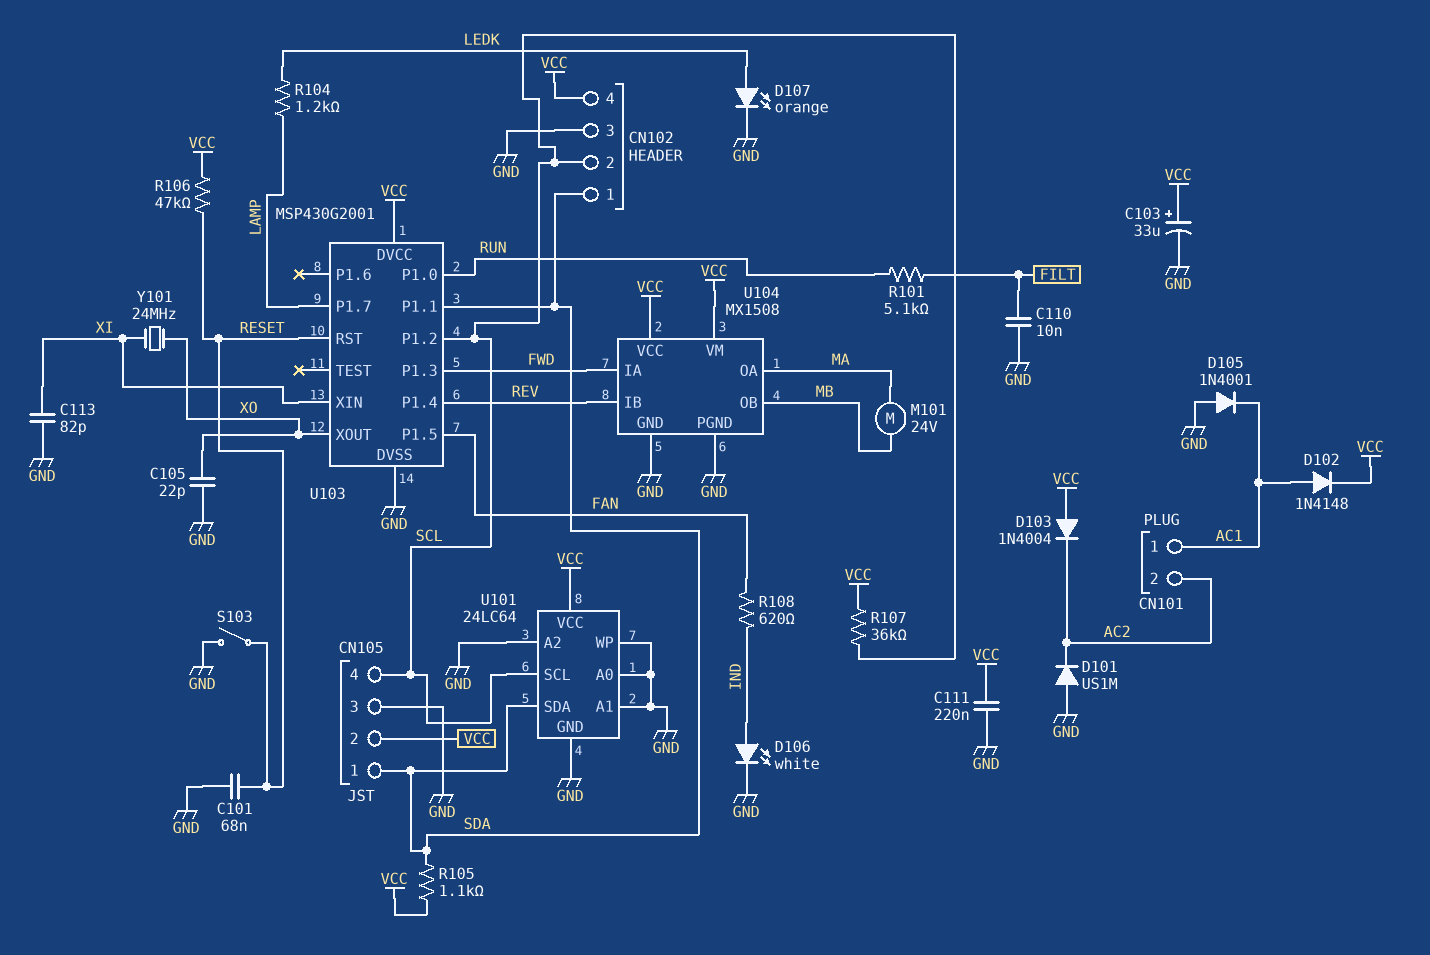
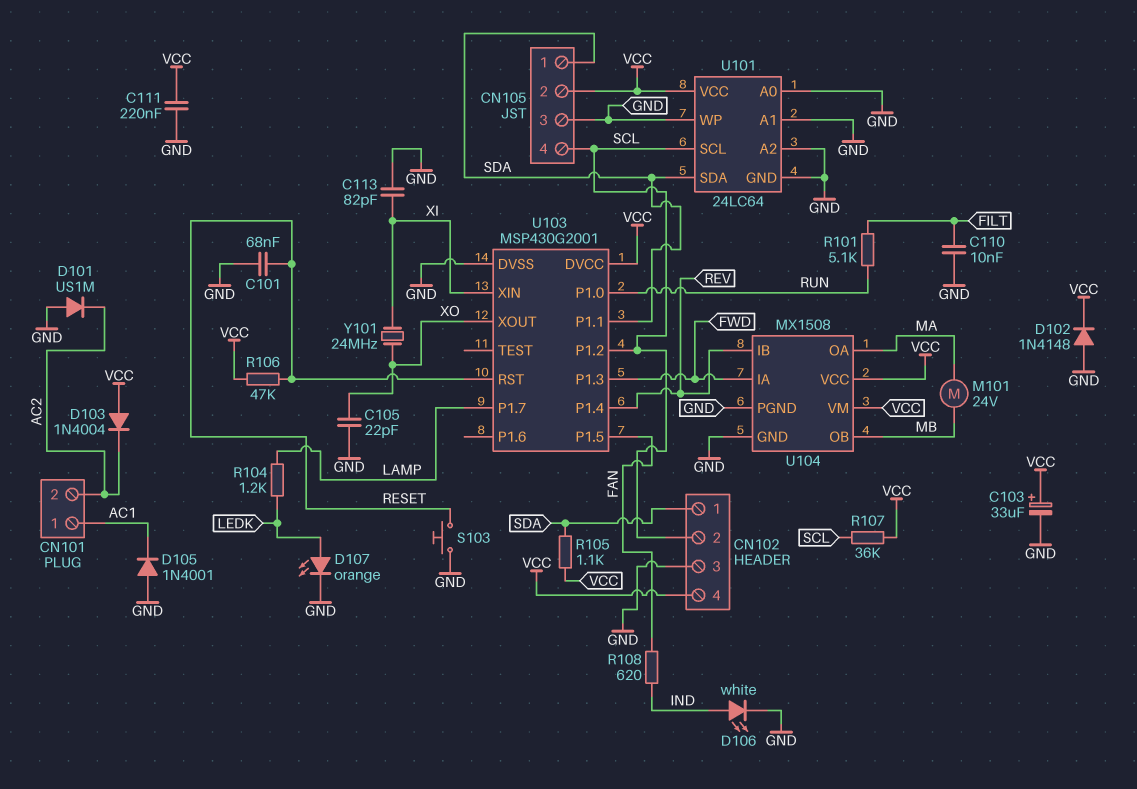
D102: diode 1N4148 (A AC1, K VCC) -> diode 1N4148 (A GND, K VCC)
S103: switch (GND, RESET) -> button (GND, RESET)

